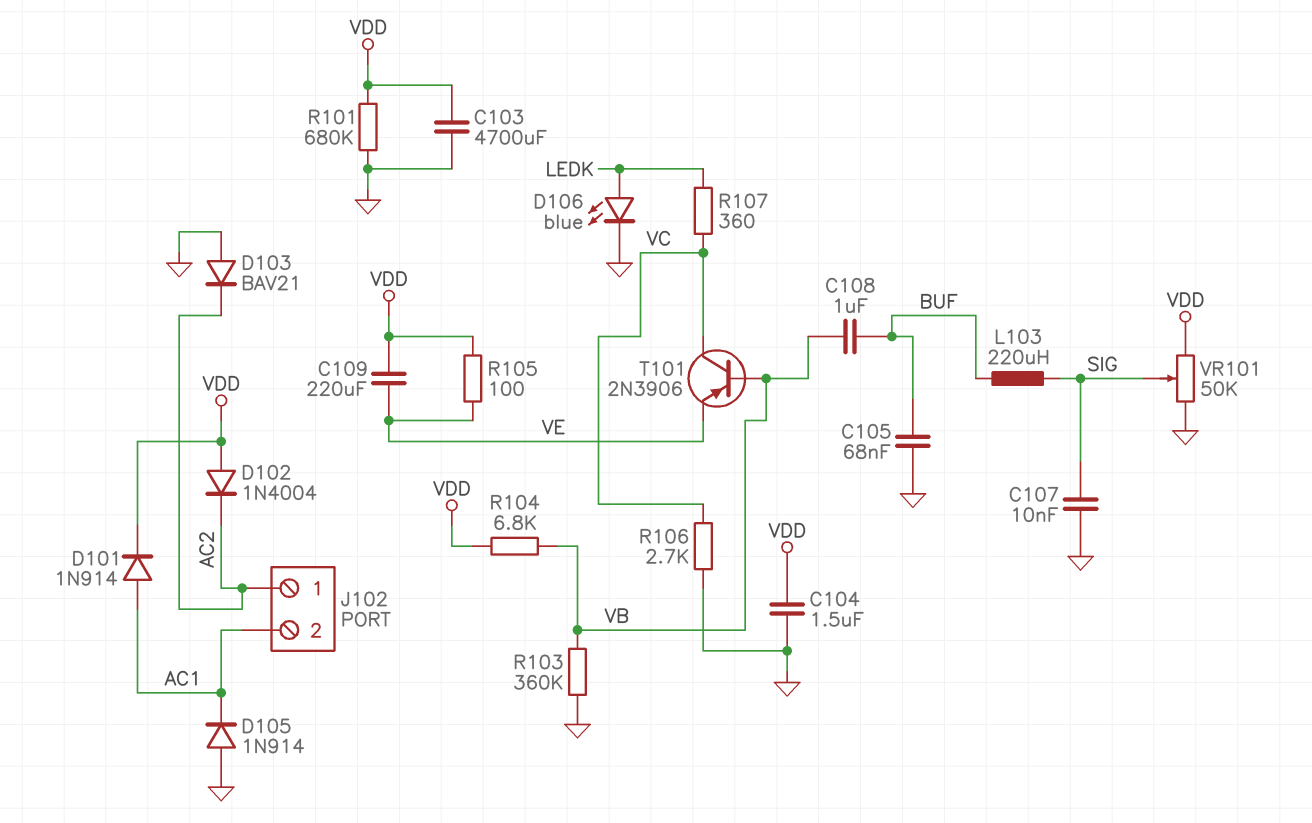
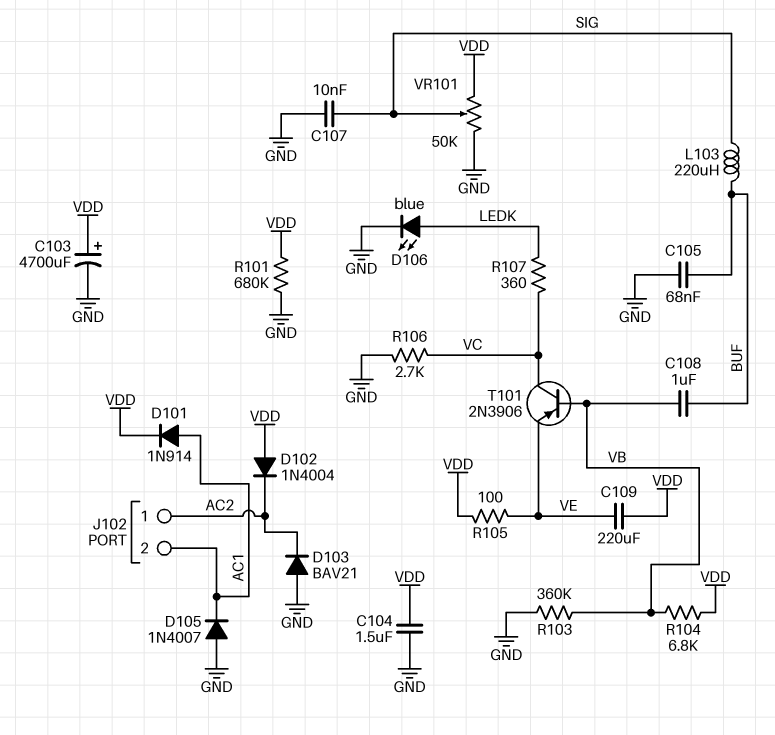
C103: 4700uF (GND, VDD) -> 4700uF (plus VDD, minus GND)
D105: diode 1N914 (A GND, K AC1) -> diode 1N4007 (A GND, K AC1)

